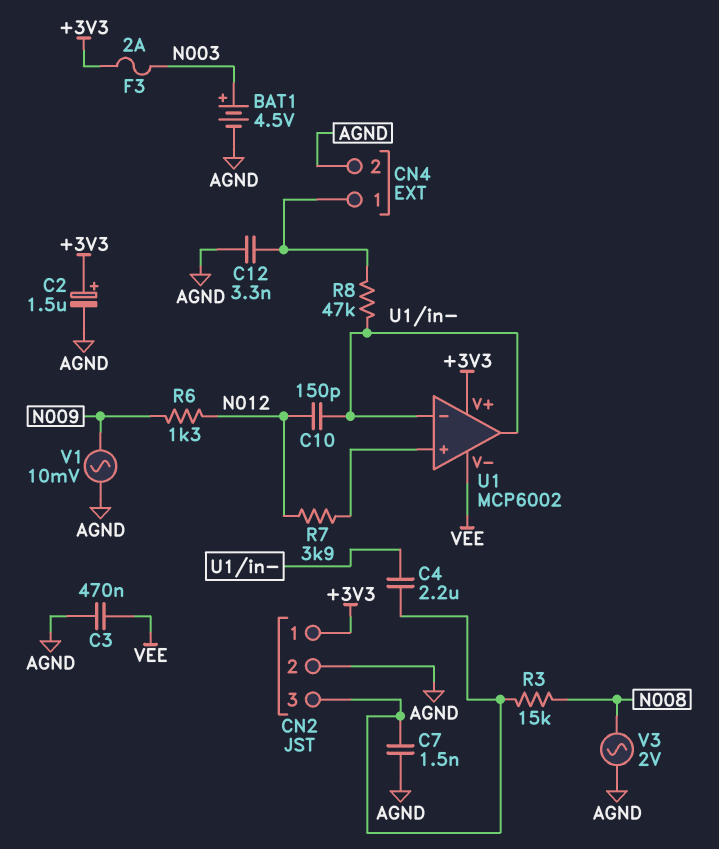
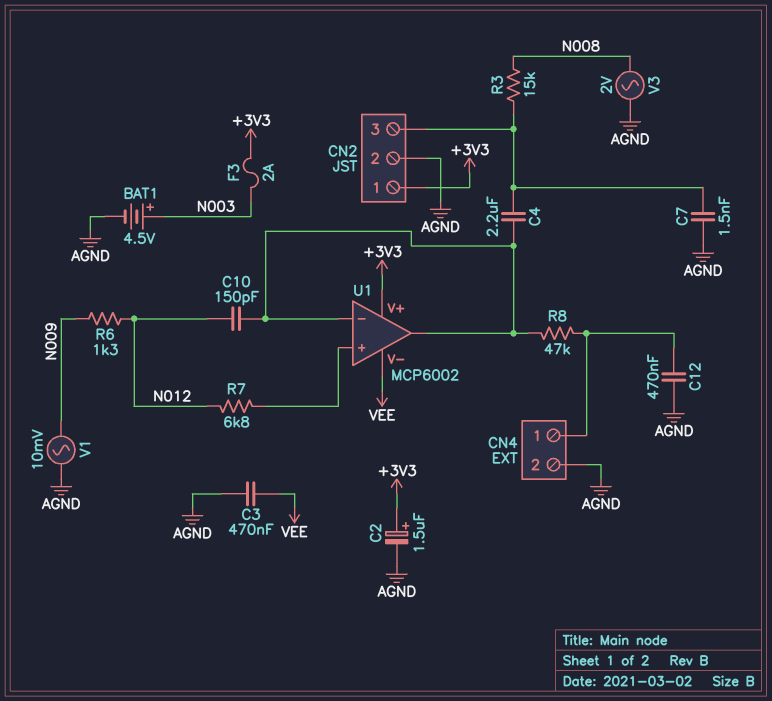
C12: 3.3nF (AGND, CN4/1) -> 470nF (AGND, CN4/1)
R7: 3.9k (N012, U1/in+) -> 6.8k (N012, U1/in+)

